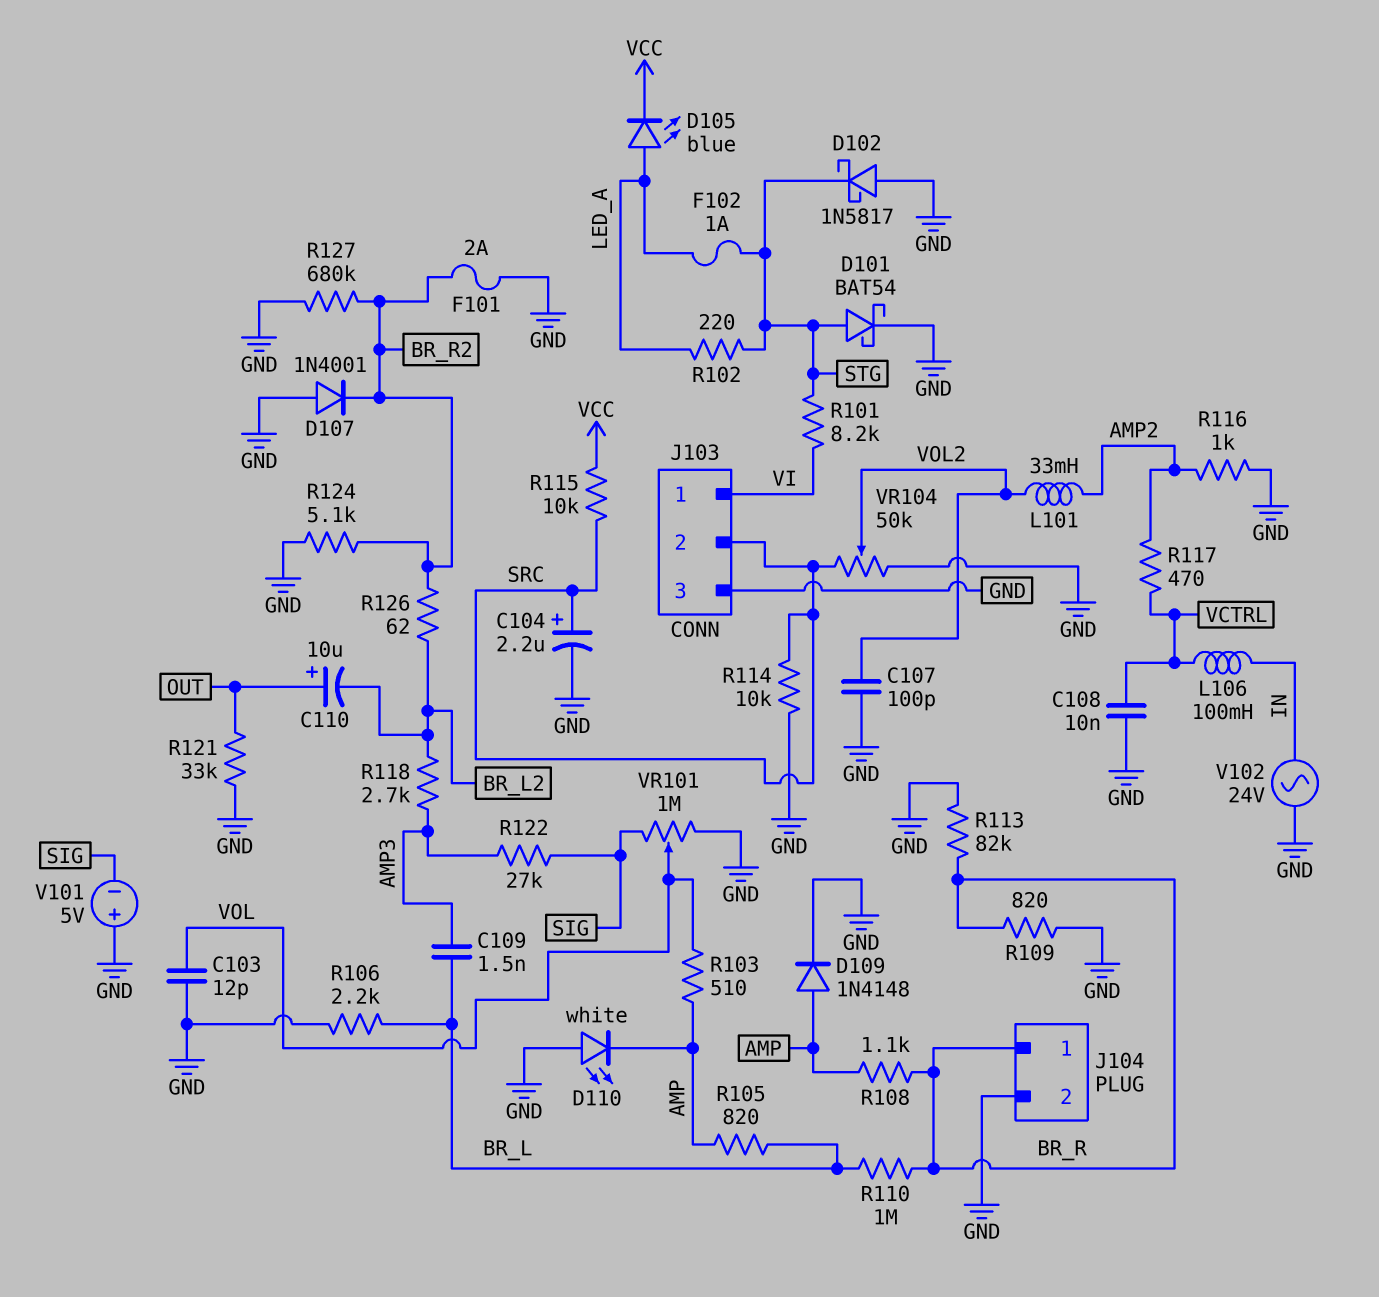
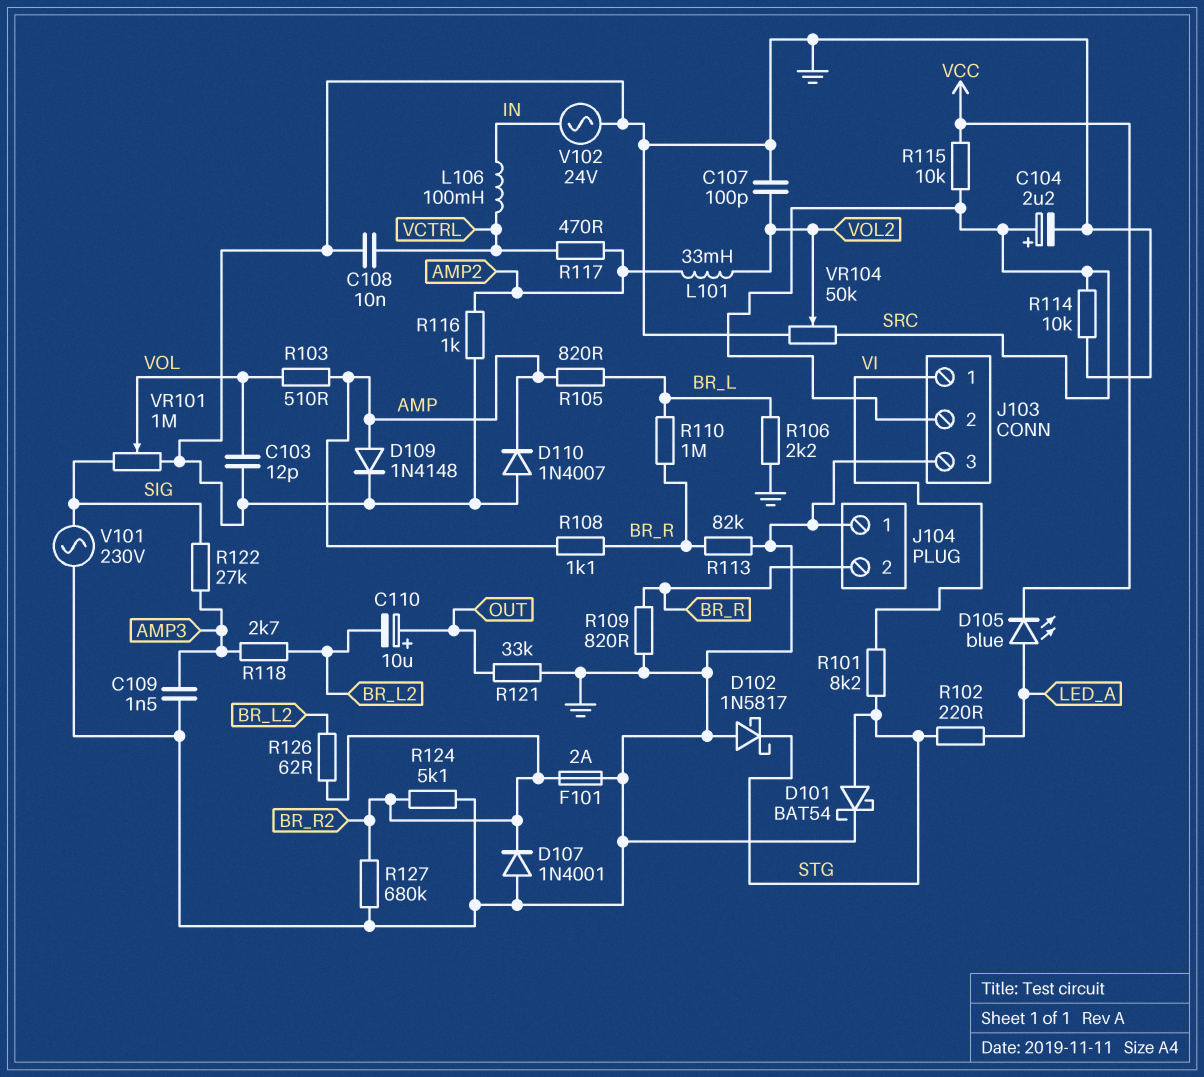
C109: 1.5nF (AMP3, BR_L) -> 1.5nF (AMP3, GND)
D110: LED white (A GND, K AMP) -> diode 1N4007 (A GND, K AMP)
F102: 1A (LED_A, STG) -> none
J104 pin 1: BR_R -> GND
J104 pin 2: GND -> BR_R
V101: 5V (plus GND, minus SIG) -> AC 230V (GND, SIG)

